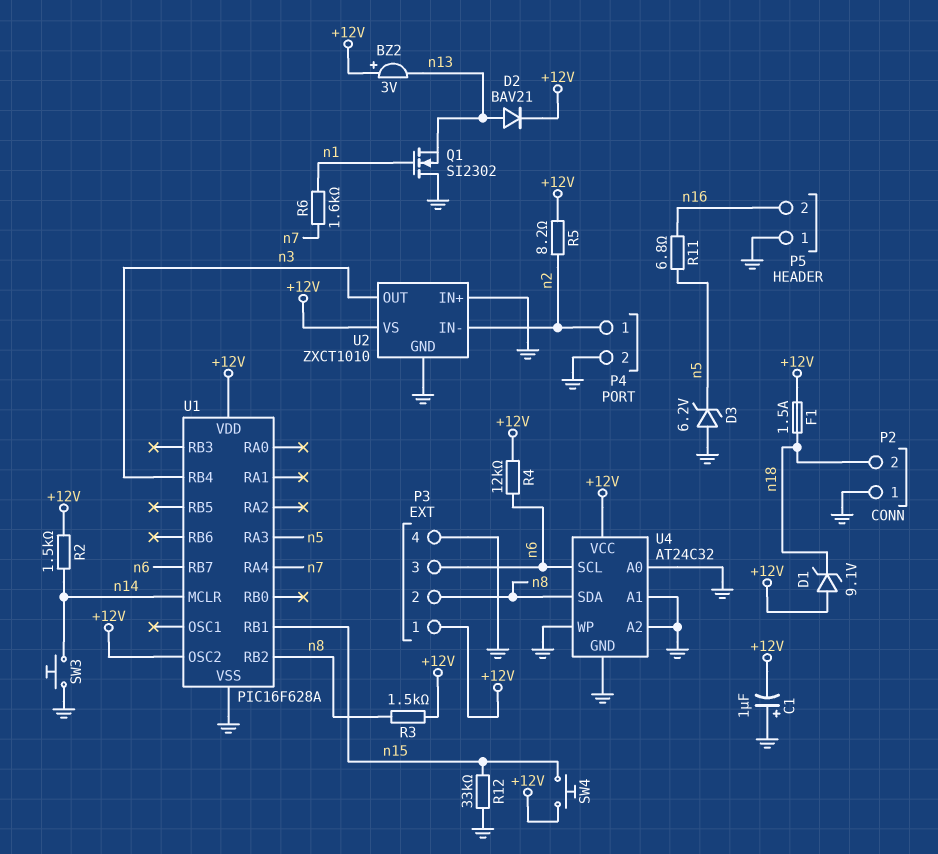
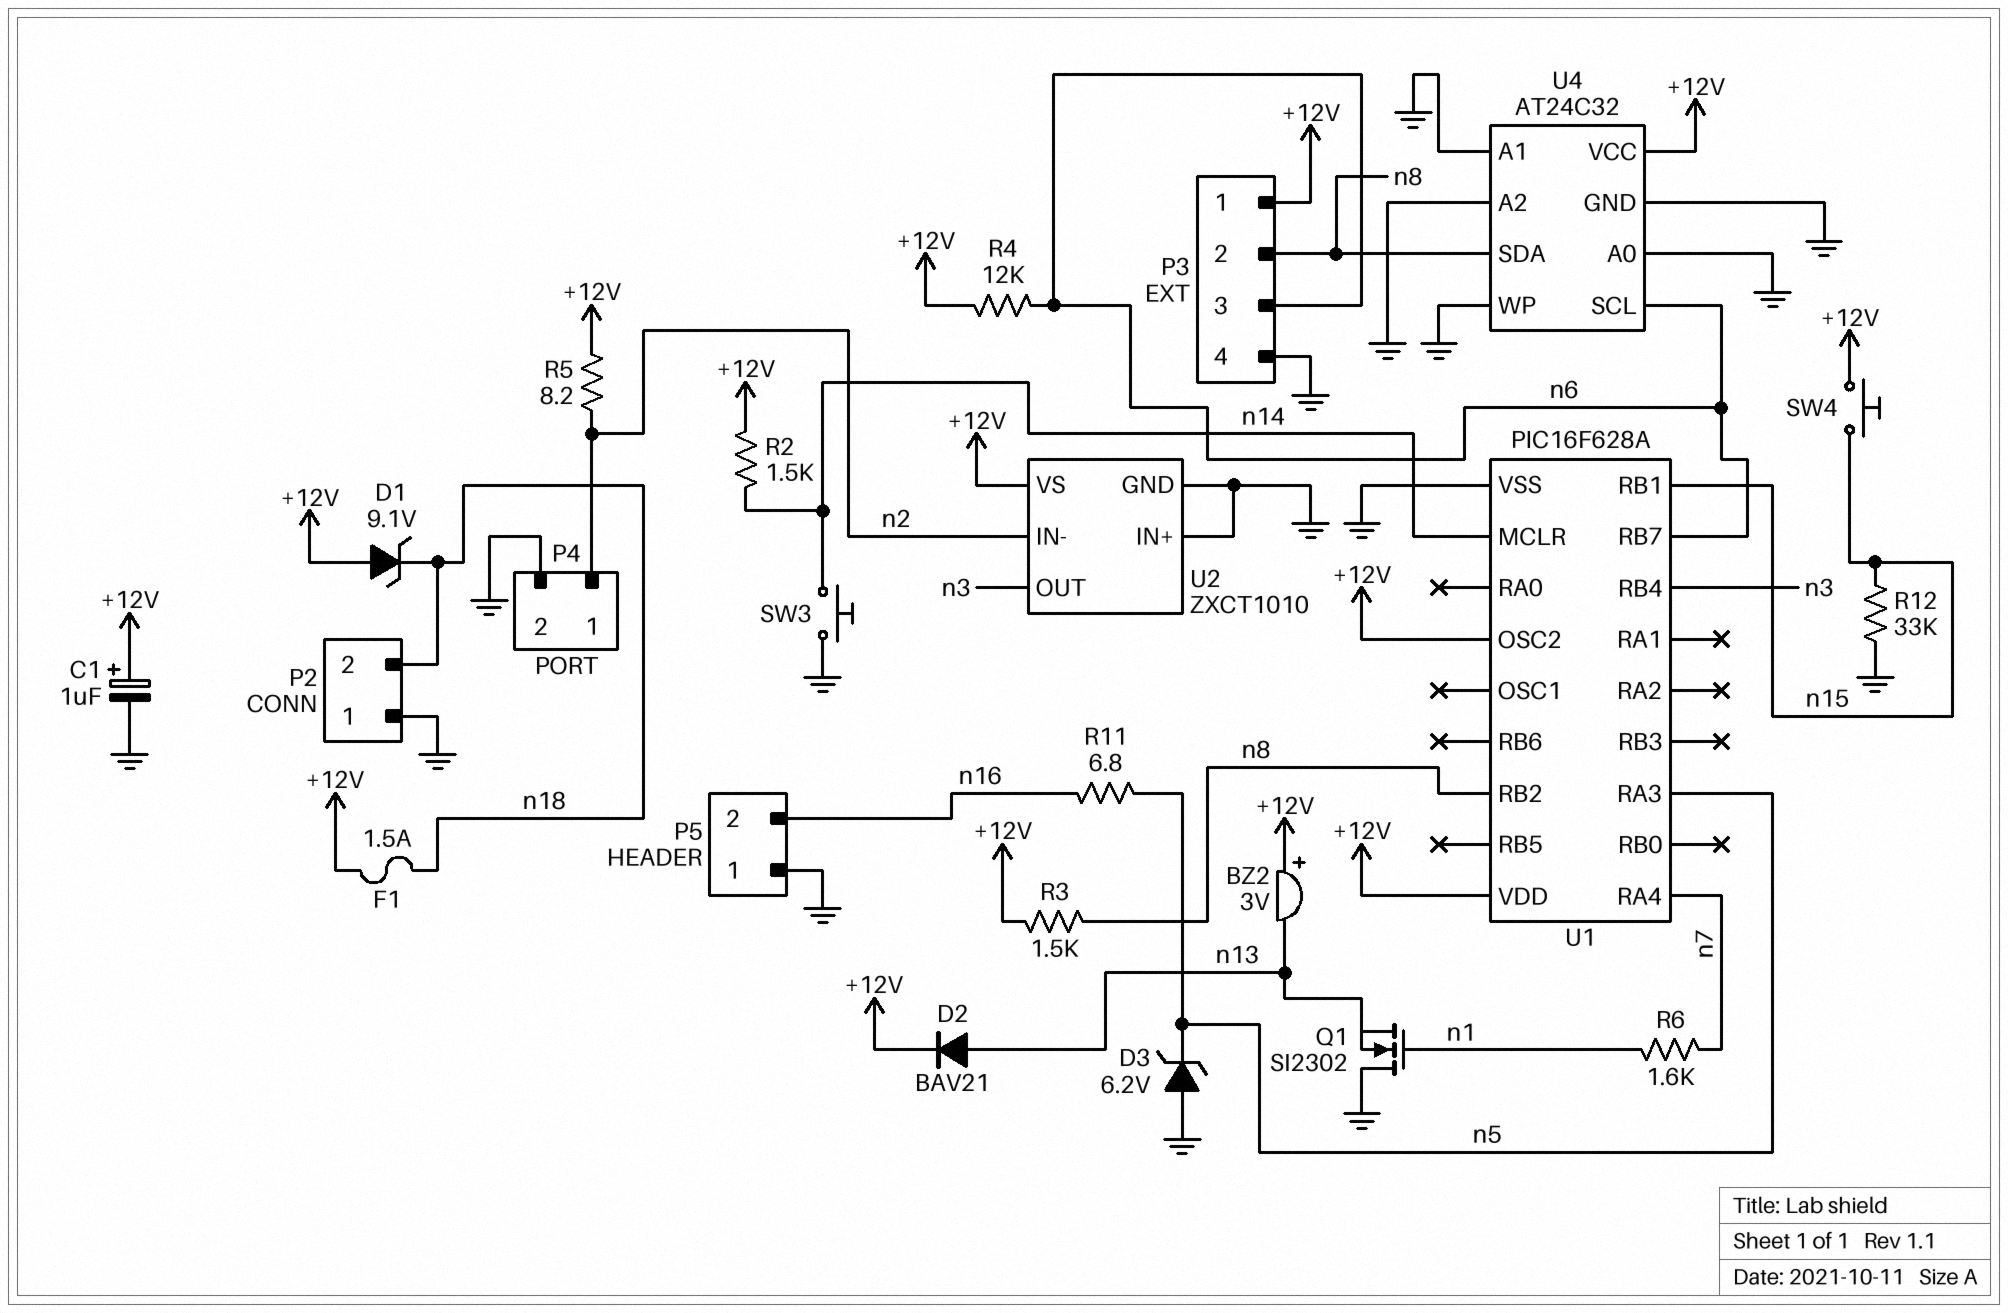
C1: 1uF (plus GND, minus +12V) -> 1uF (plus +12V, minus GND)

